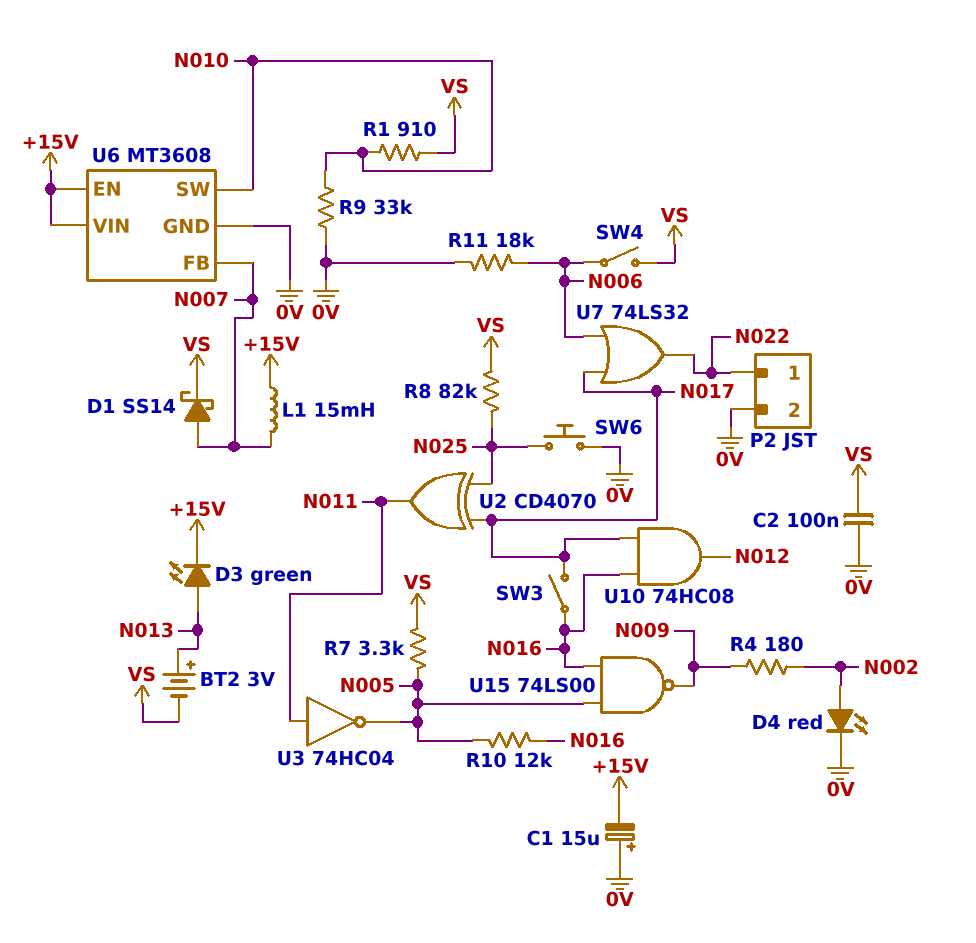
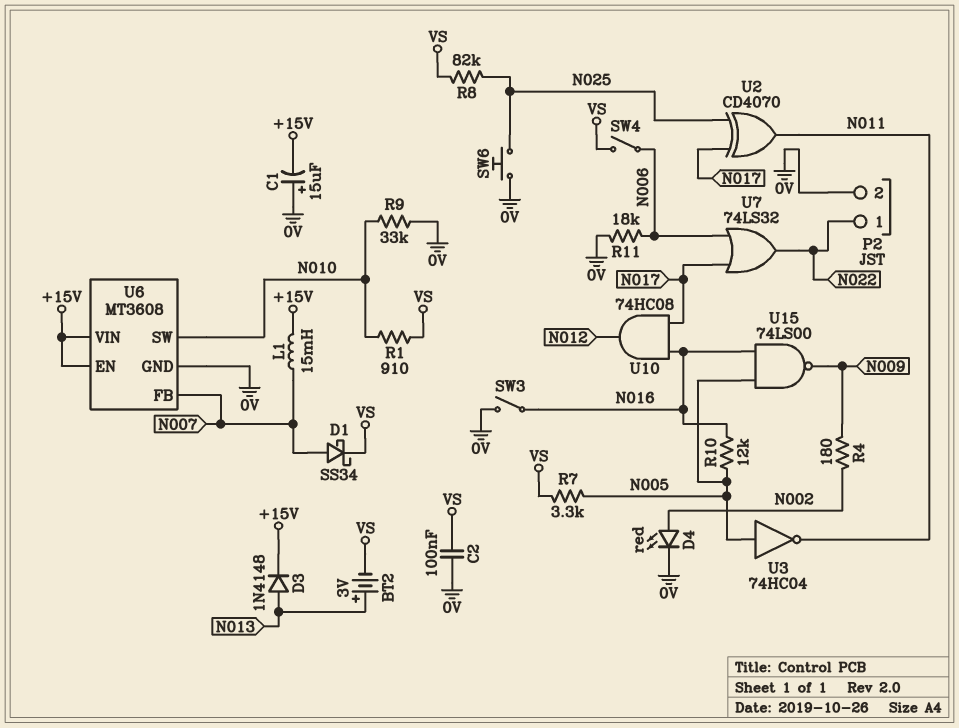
D1: schottky SS14 (A N007, K VS) -> schottky SS34 (A N007, K VS)
D3: LED green (A N013, K +15V) -> diode 1N4148 (A N013, K +15V)
SW3: switch (N016, N017) -> switch (0V, N016)
U3: NOT 74HC04 (in N011, out N005) -> NOT 74HC04 (in N005, out N011)

